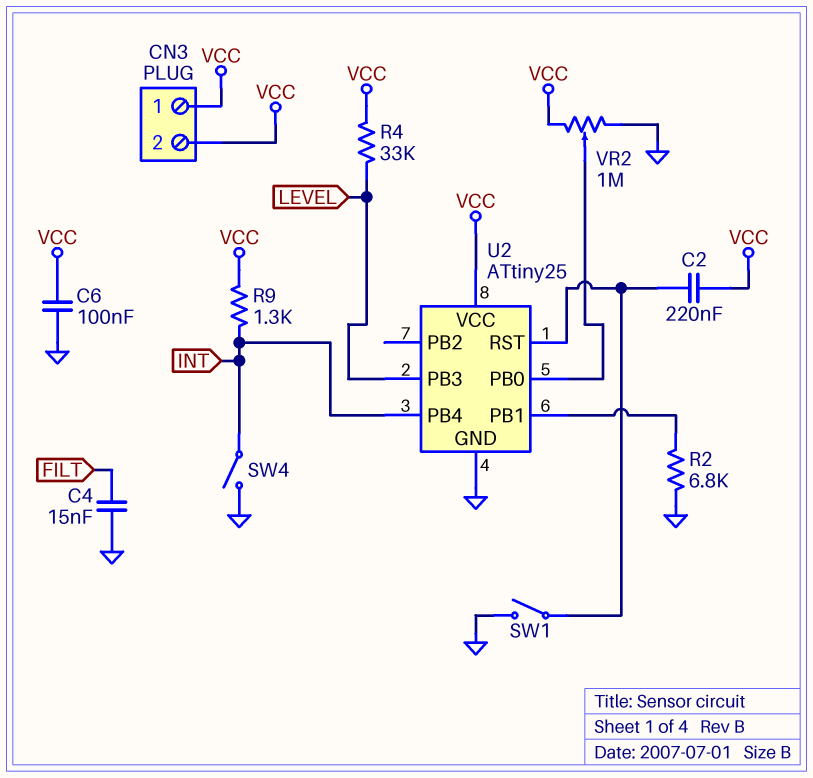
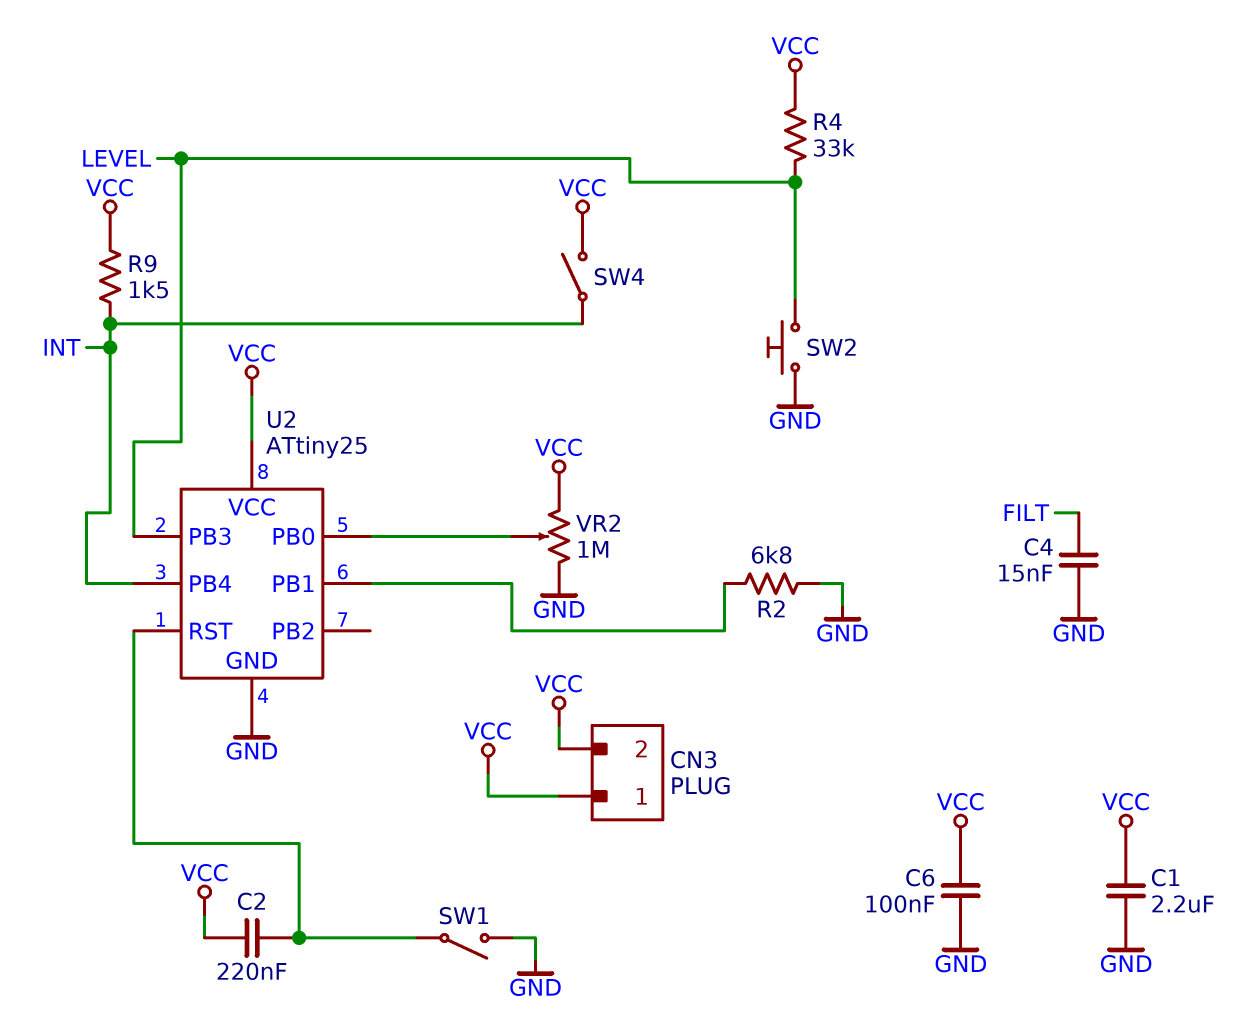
C1: none -> 2.2uF (GND, VCC)
R9: 1.3k (INT, VCC) -> 1.5k (INT, VCC)
SW2: none -> button (GND, LEVEL)
SW4: switch (GND, INT) -> switch (INT, VCC)

